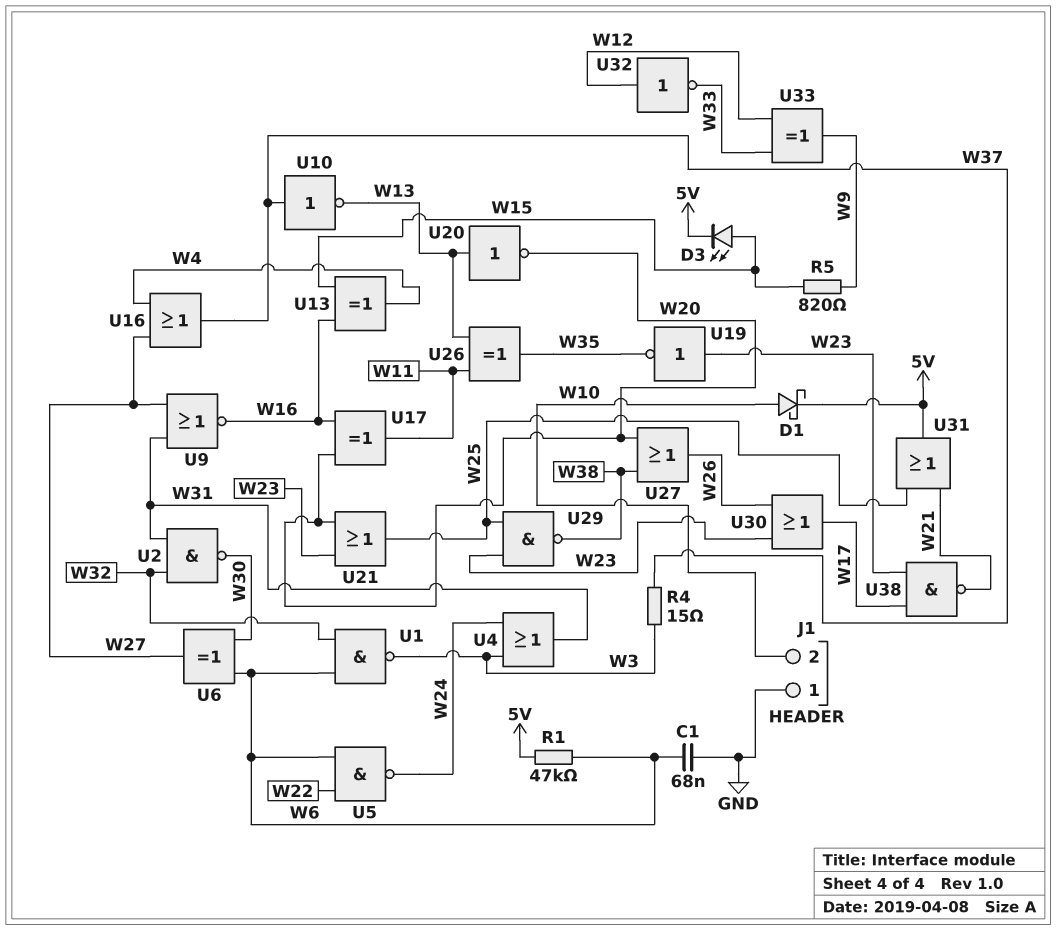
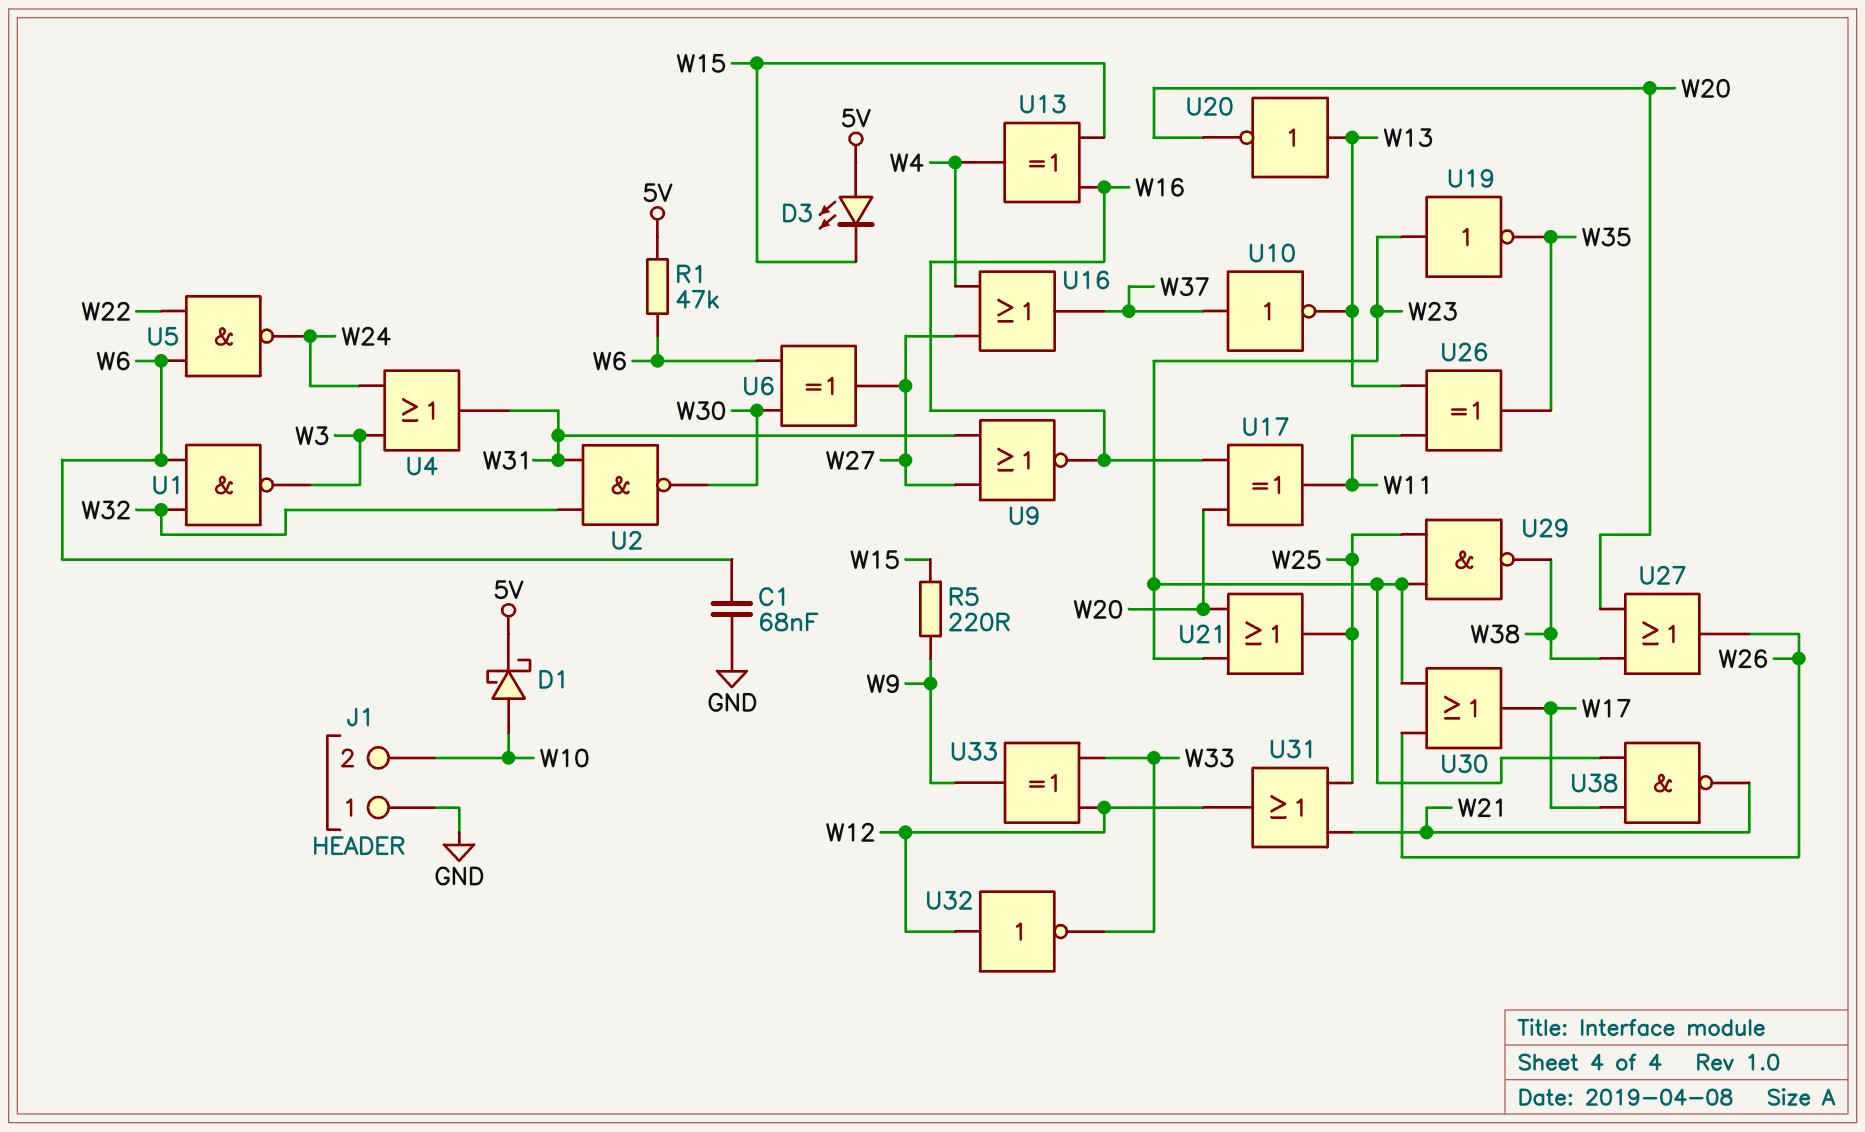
D3: LED (A W15, K 5V) -> LED (A 5V, K W15)
R4: 15 (W3, W37) -> none
R5: 820 (W9, W15) -> 220 (W9, W15)
U31: OR (in W21, in W25, out 5V) -> OR (in W21, in W25, out W12)

